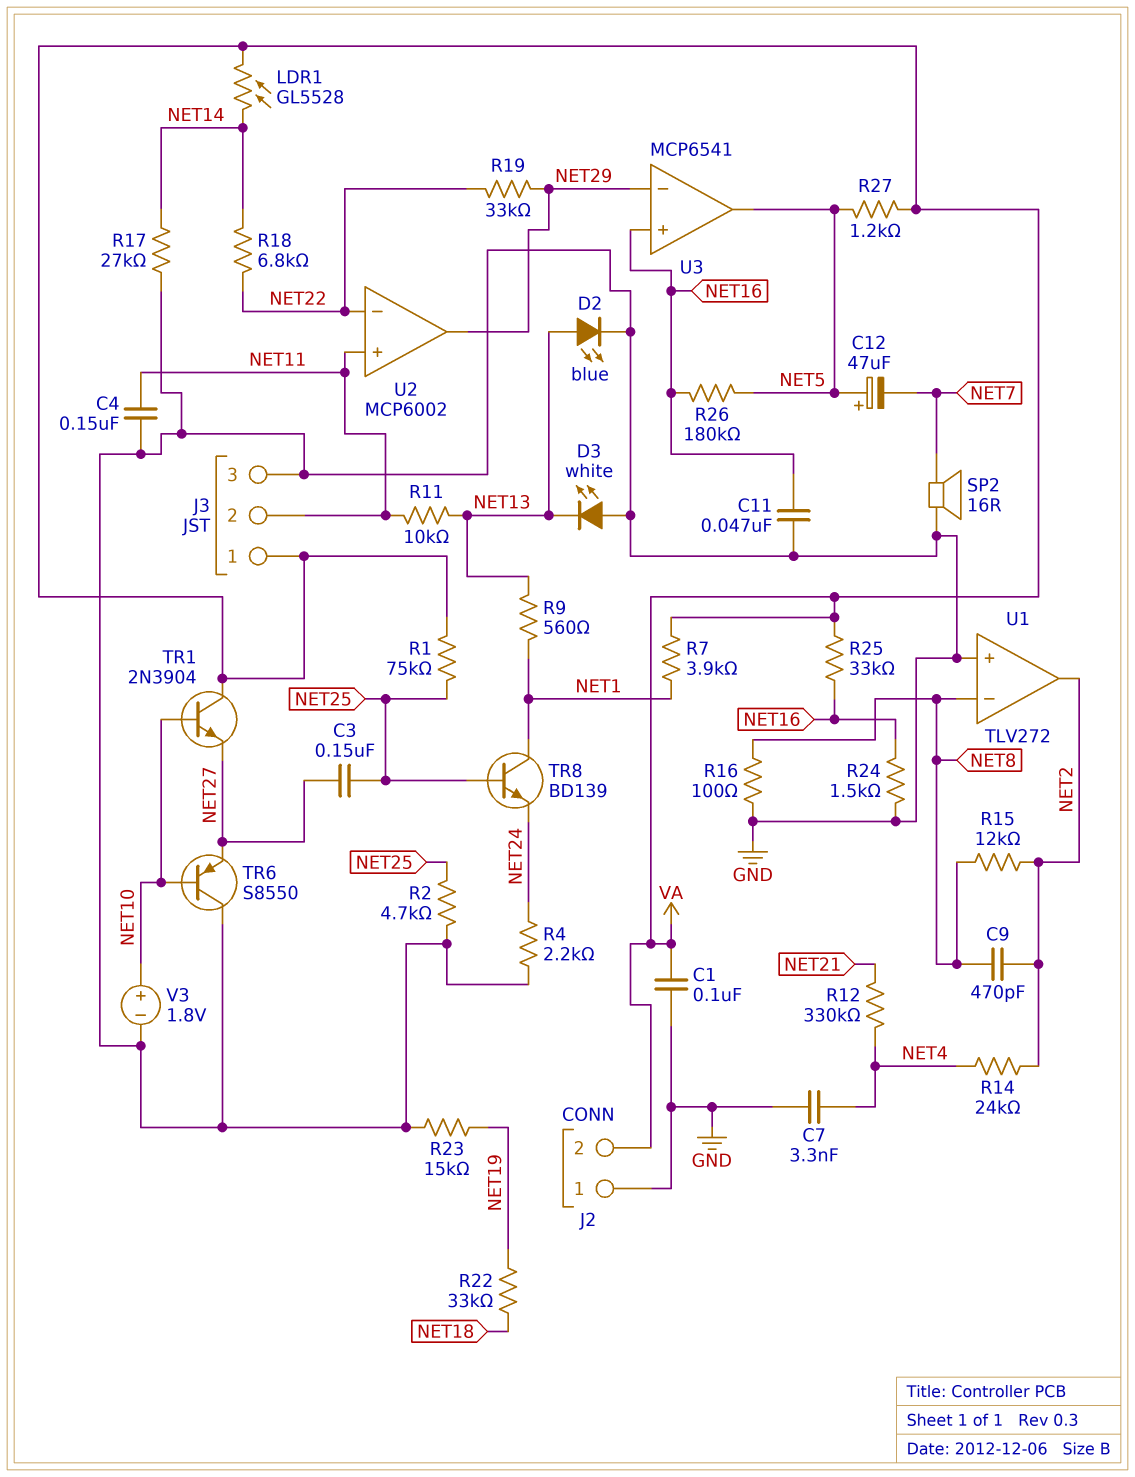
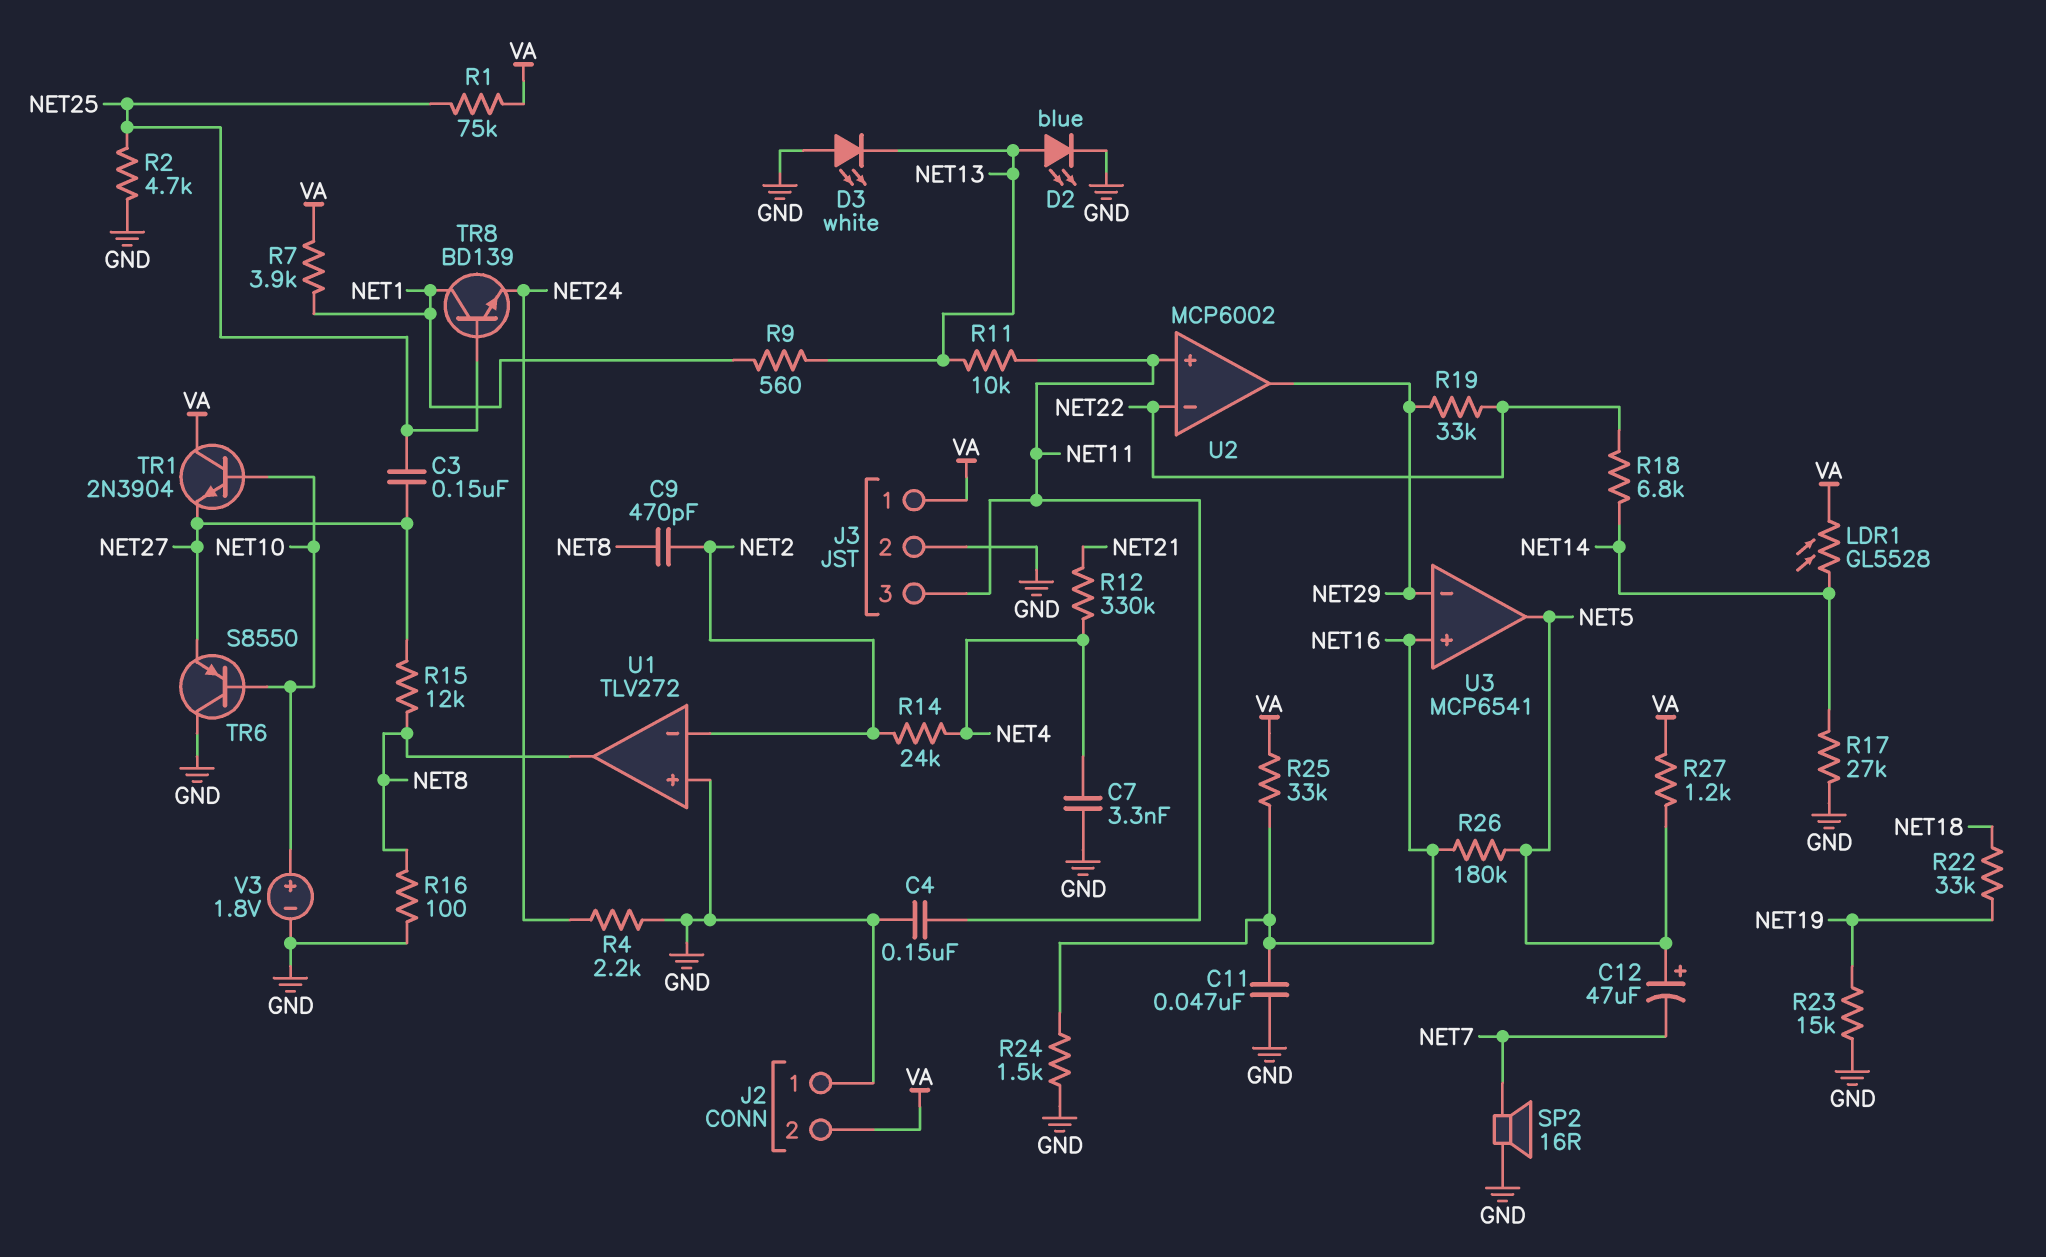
C1: 100nF (GND, VA) -> none
J3 pin 2: NET11 -> GND
J3 pin 3: GND -> NET11
R15: 12k (NET2, NET8) -> 12k (NET8, NET27)
U1 pin in-: NET8 -> NET2
U1 pin out: NET2 -> NET8

